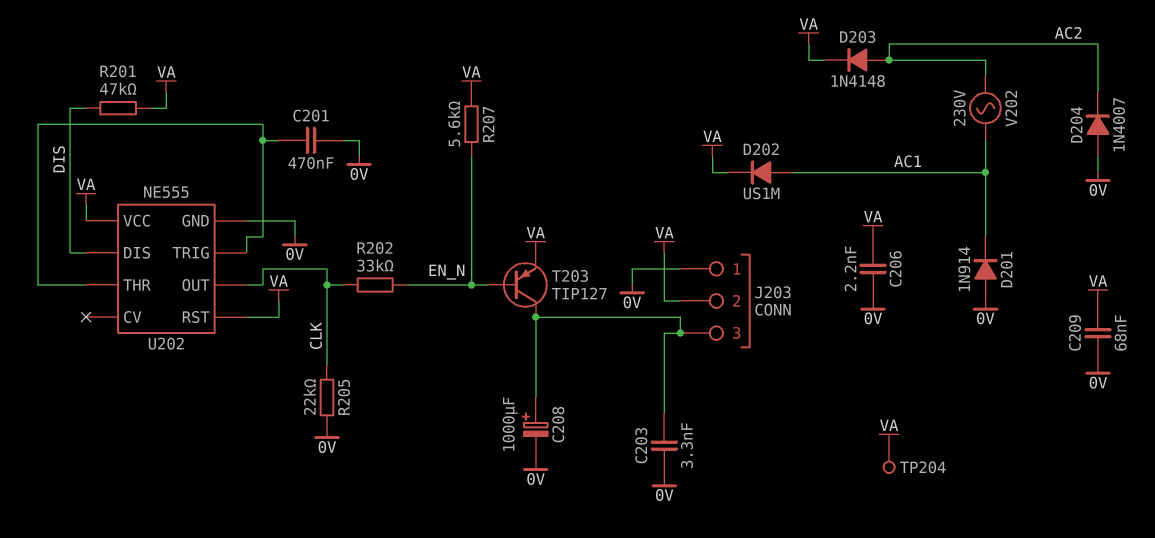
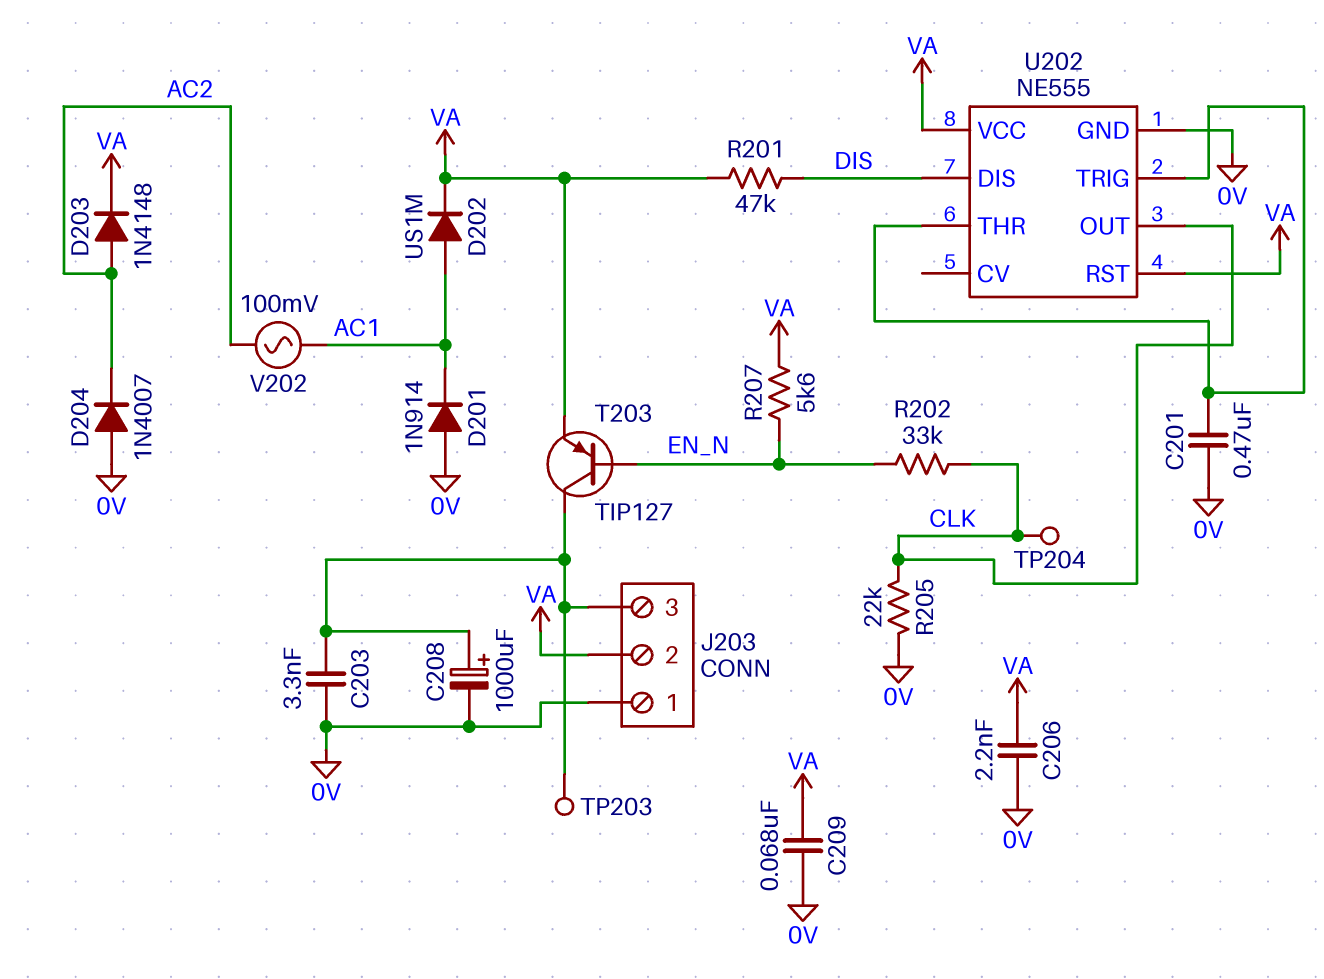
TP203: none -> test point (J203/3)
TP204: test point (VA) -> test point (CLK)
V202: AC 230V (AC1, AC2) -> AC 100mV (AC1, AC2)

